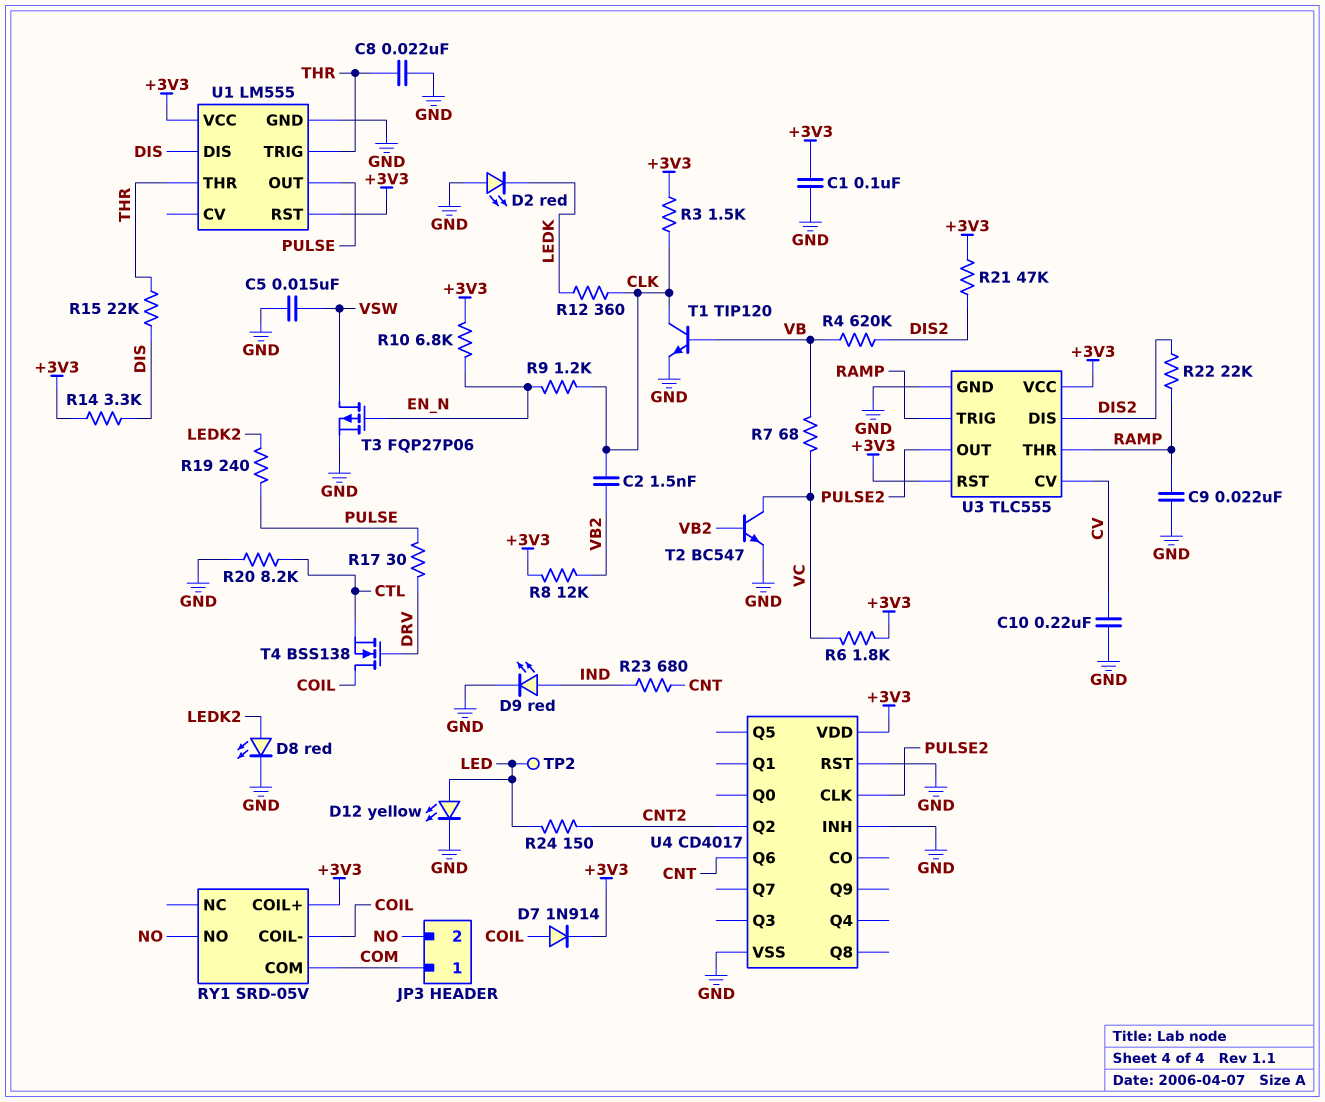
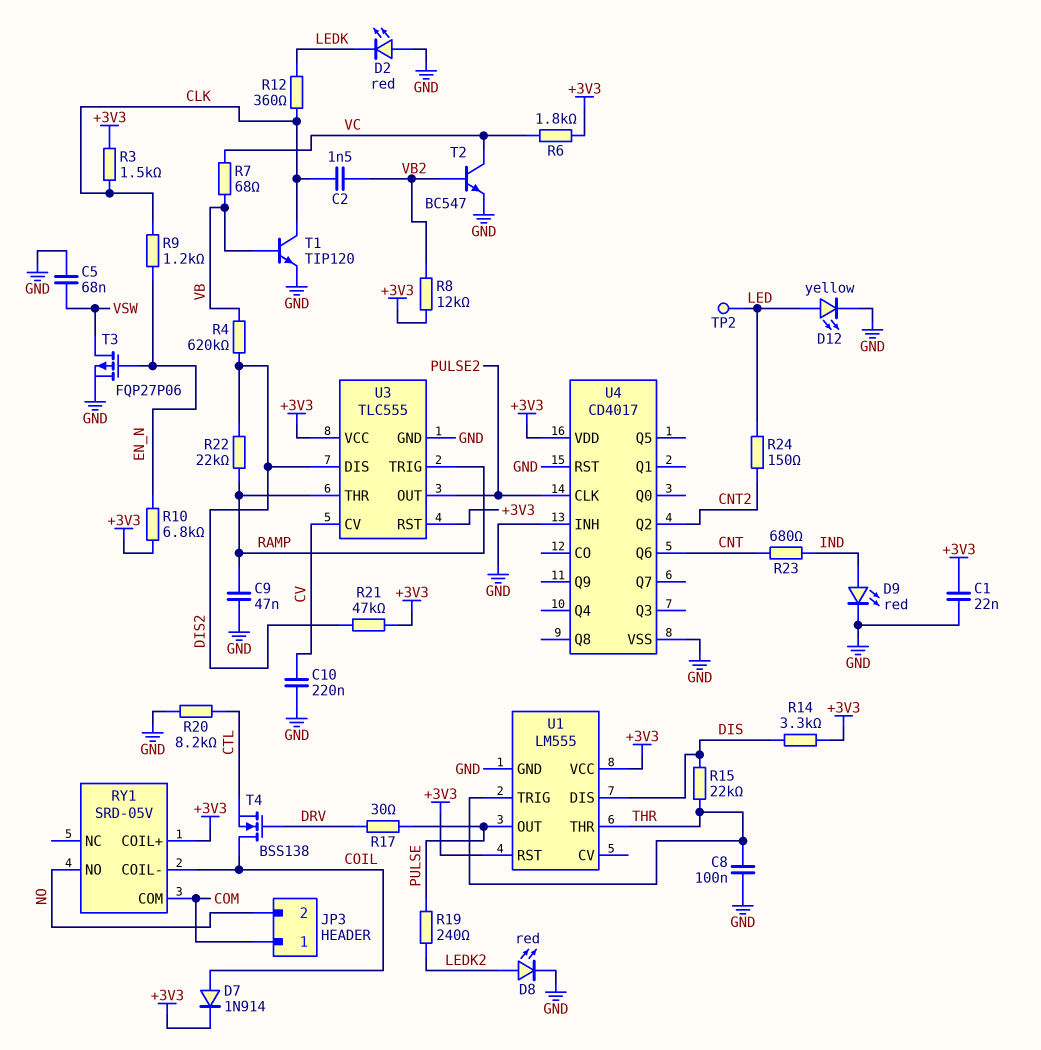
C1: 100nF (+3V3, GND) -> 22nF (+3V3, GND)
C5: 15nF (GND, VSW) -> 68nF (GND, VSW)
C8: 22nF (GND, THR) -> 100nF (GND, THR)
C9: 22nF (GND, RAMP) -> 47nF (GND, RAMP)

